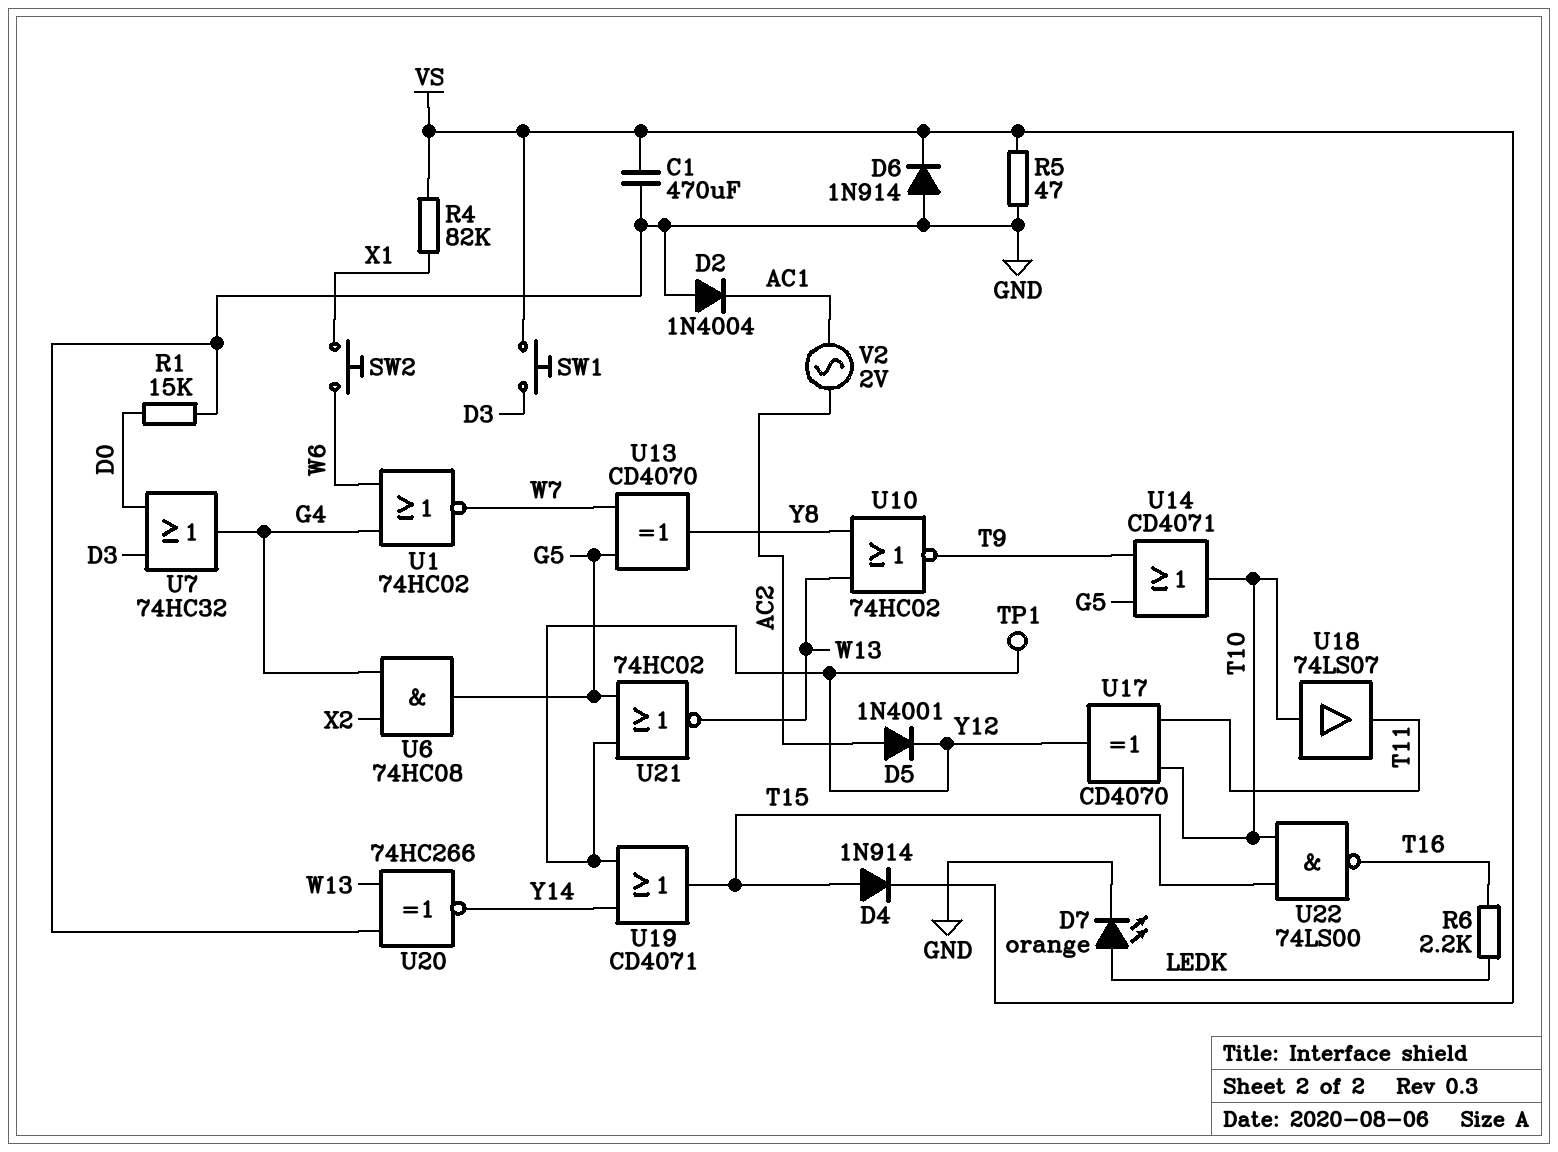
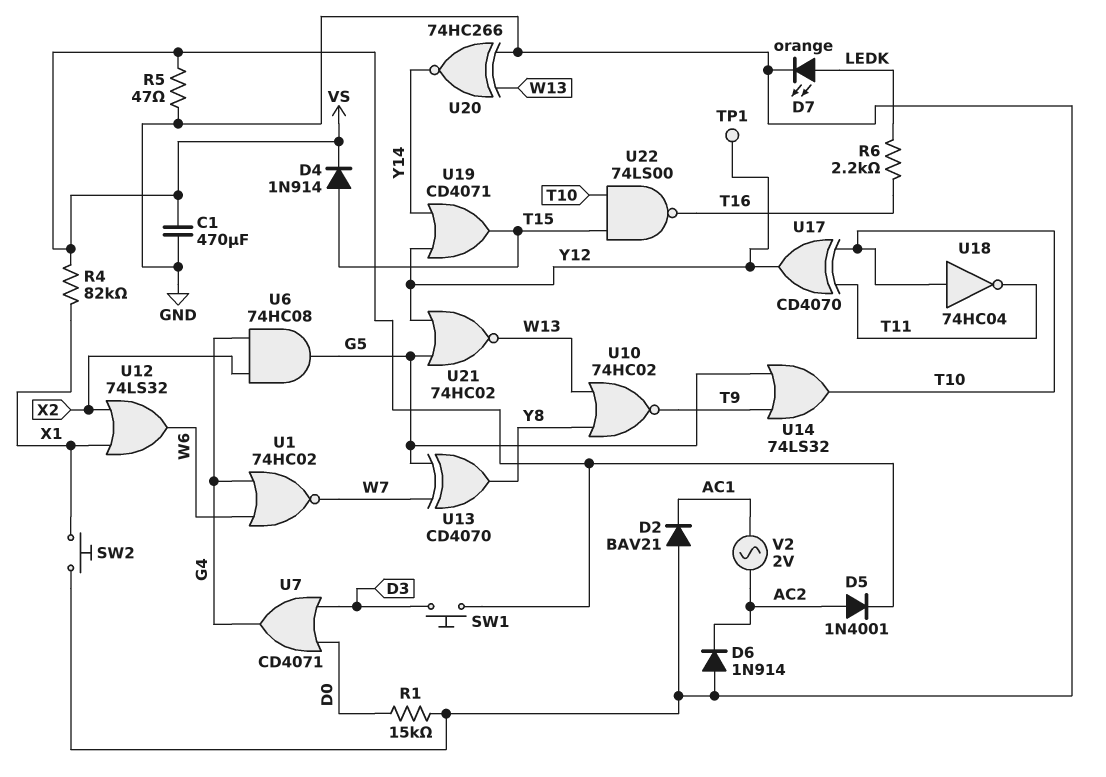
D2: diode 1N4004 (A GND, K AC1) -> diode BAV21 (A GND, K AC1)
D5: diode 1N4001 (A AC2, K Y12) -> diode 1N4001 (A AC2, K VS)
D6: diode 1N914 (A GND, K VS) -> diode 1N914 (A GND, K AC2)
SW2: button (W6, X1) -> button (GND, X1)
U7: OR 74HC32 (in D0, in D3, out G4) -> OR CD4071 (in D0, in D3, out G4)
U12: none -> OR 74LS32 (in X1, in X2, out W6)
U14: OR CD4071 (in G5, in T9, out T10) -> OR 74LS32 (in G5, in T9, out T10)
U18: buffer 74LS07 (in T10, out T11) -> NOT 74HC04 (in T10, out T11)

